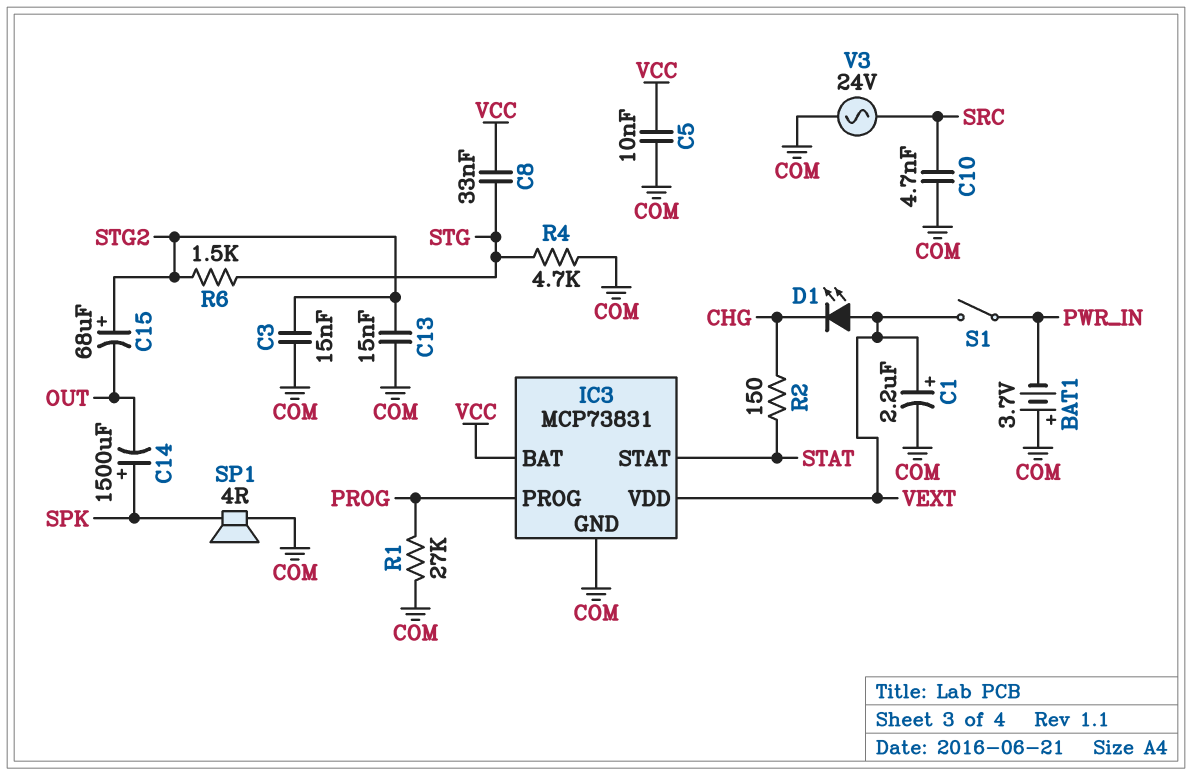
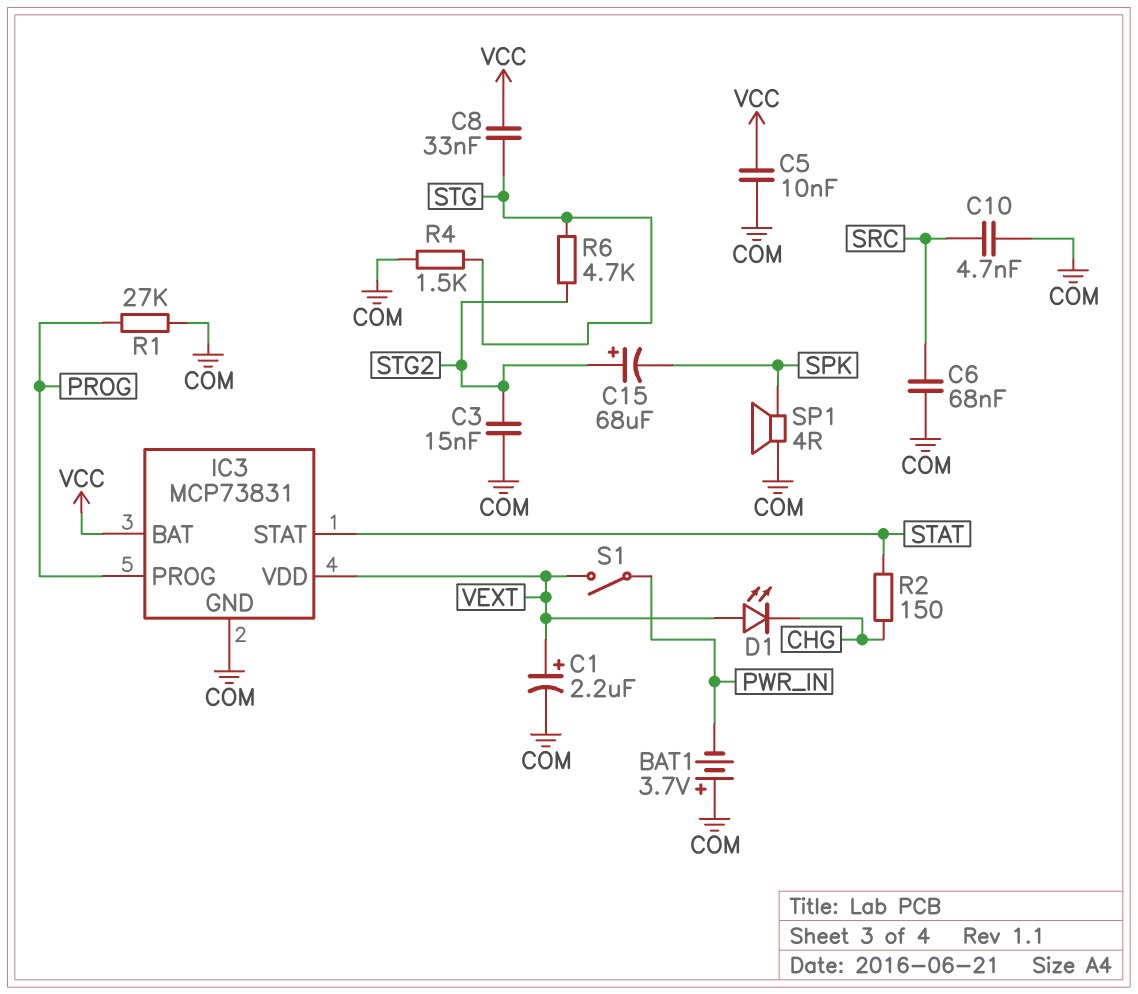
C6: none -> 68nF (COM, SRC)
C13: 15nF (COM, STG2) -> none
C14: 1500uF (plus SPK, minus OUT) -> none
C15: 68uF (plus STG2, minus OUT) -> 68uF (plus STG2, minus SPK)
R4: 4.7k (COM, STG) -> 1.5k (COM, STG)
R6: 1.5k (STG, STG2) -> 4.7k (STG, STG2)
V3: AC 24V (COM, SRC) -> none

